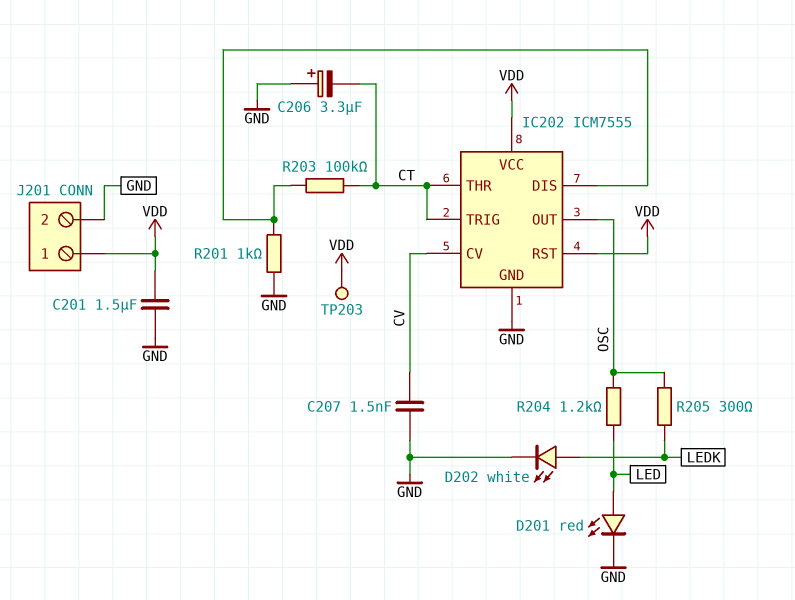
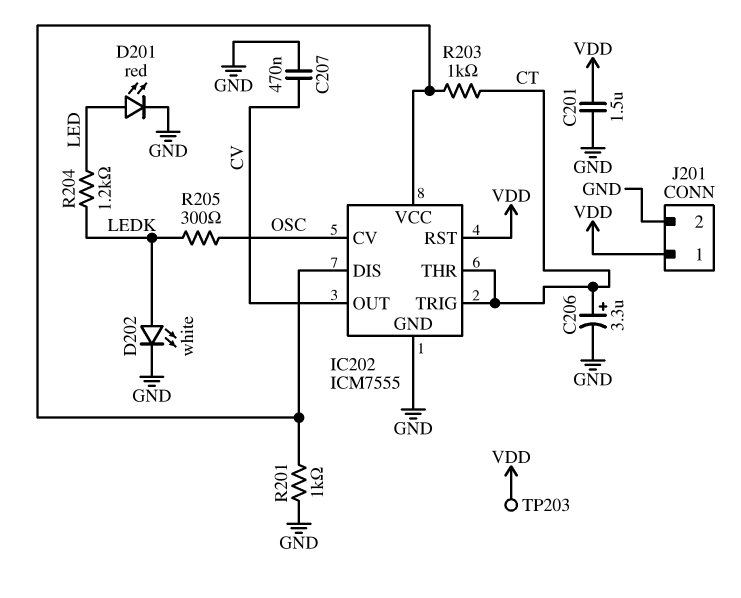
C206: 3.3uF (plus GND, minus CT) -> 3.3uF (plus CT, minus GND)
C207: 1.5nF (CV, GND) -> 470nF (CV, GND)
IC202 pin CV: CV -> OSC
IC202 pin OUT: OSC -> CV
IC202 pin VCC: VDD -> IC202/DIS
R203: 100k (CT, IC202/DIS) -> 1k (CT, IC202/DIS)
R204: 1.2k (LED, OSC) -> 1.2k (LED, LEDK)

